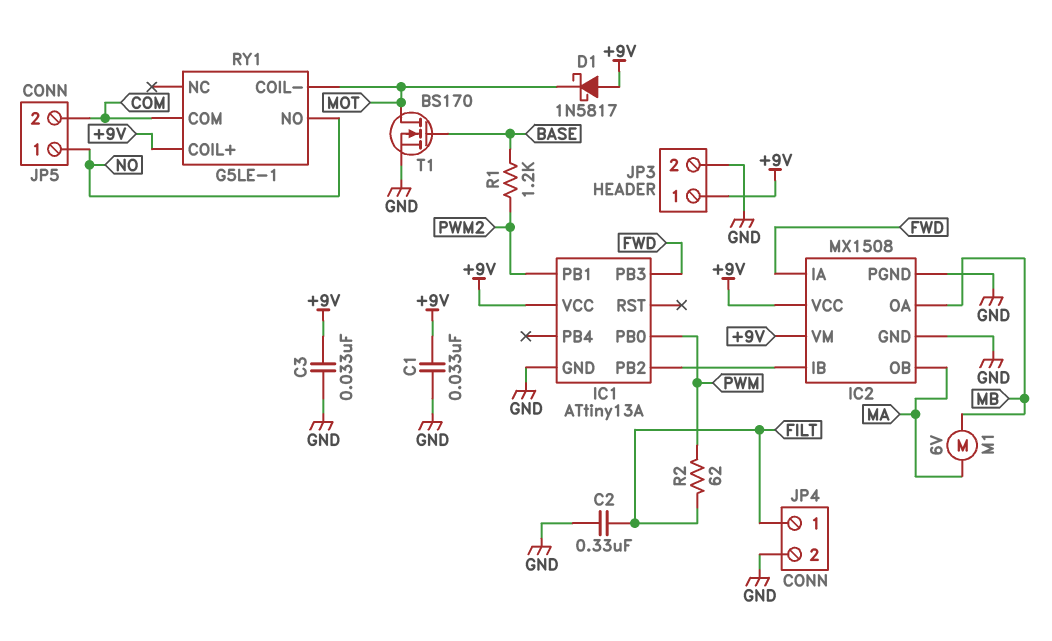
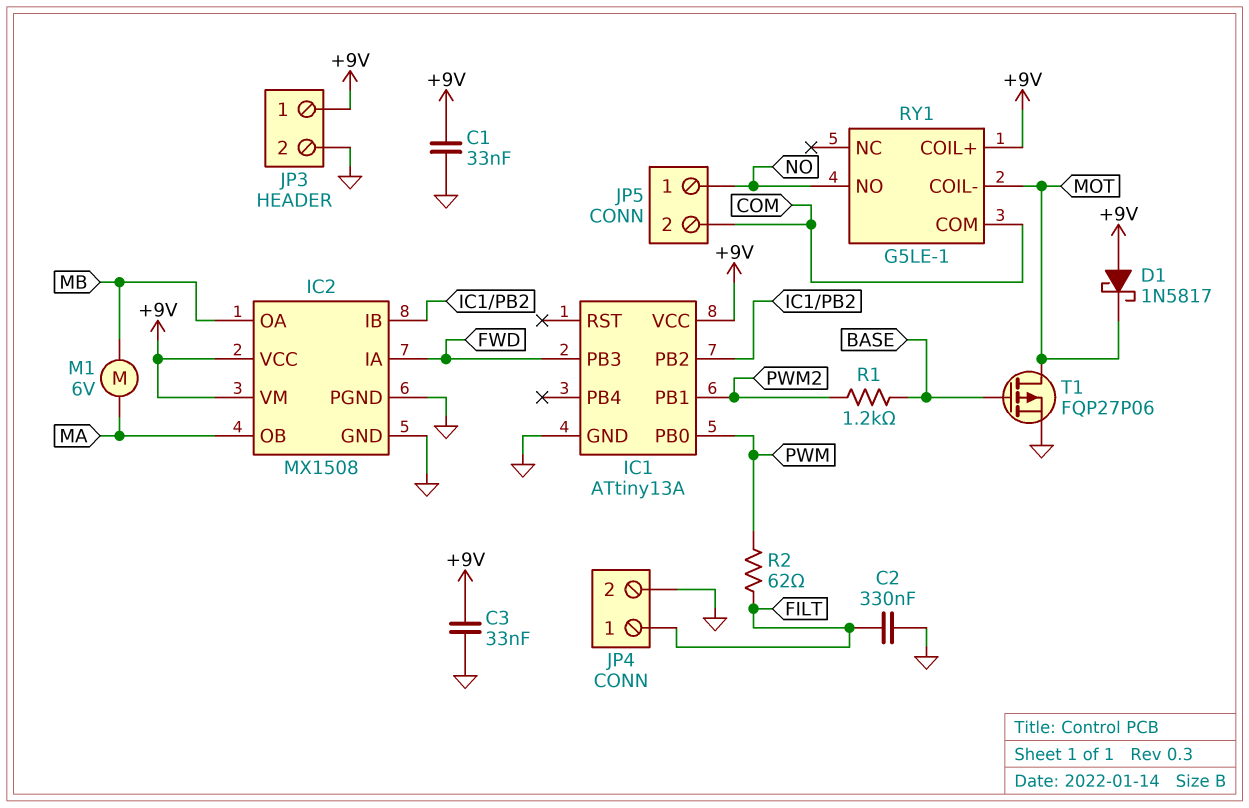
T1: NMOS BS170 (G BASE, D MOT, S GND) -> PMOS FQP27P06 (G BASE, D MOT, S GND)

